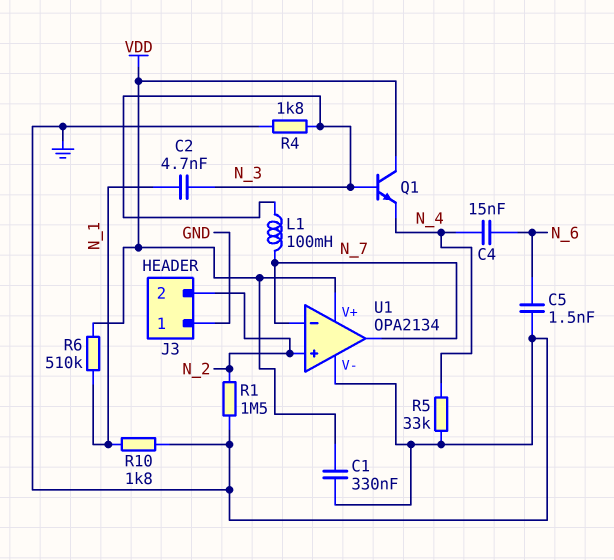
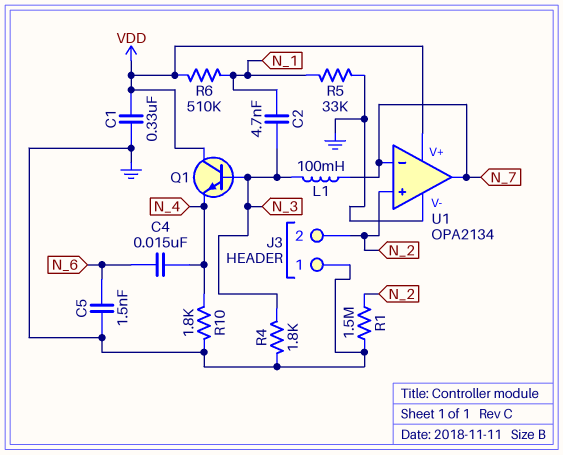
R5: 33k (GND, N_4) -> 33k (GND, N_1)
R10: 1.8k (GND, N_1) -> 1.8k (GND, N_4)

